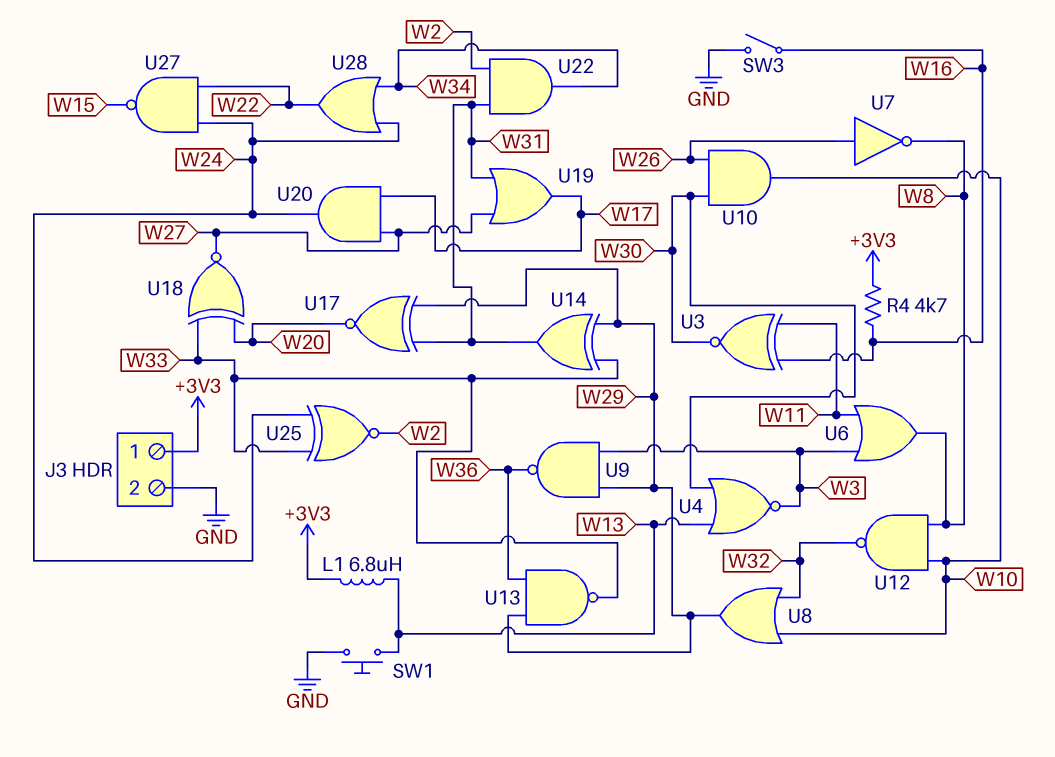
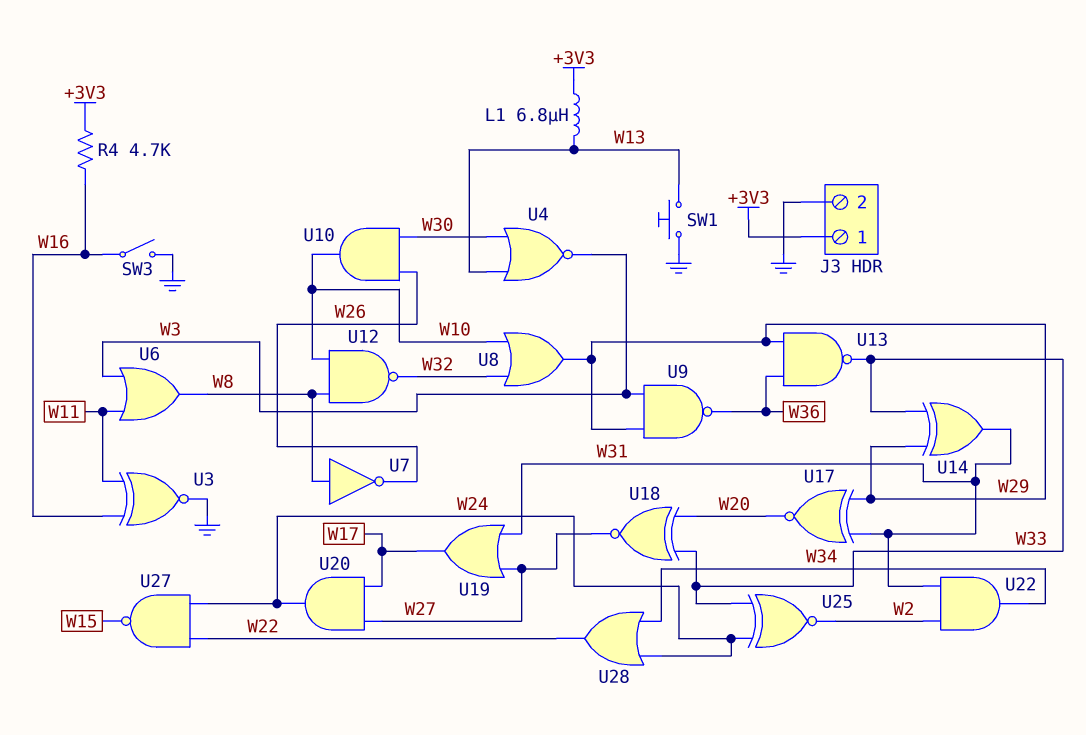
U3: XNOR (in W11, in W16, out W30) -> XNOR (in W11, in W16, out GND)
U7: NOT (in W26, out W8) -> NOT (in W8, out W26)

